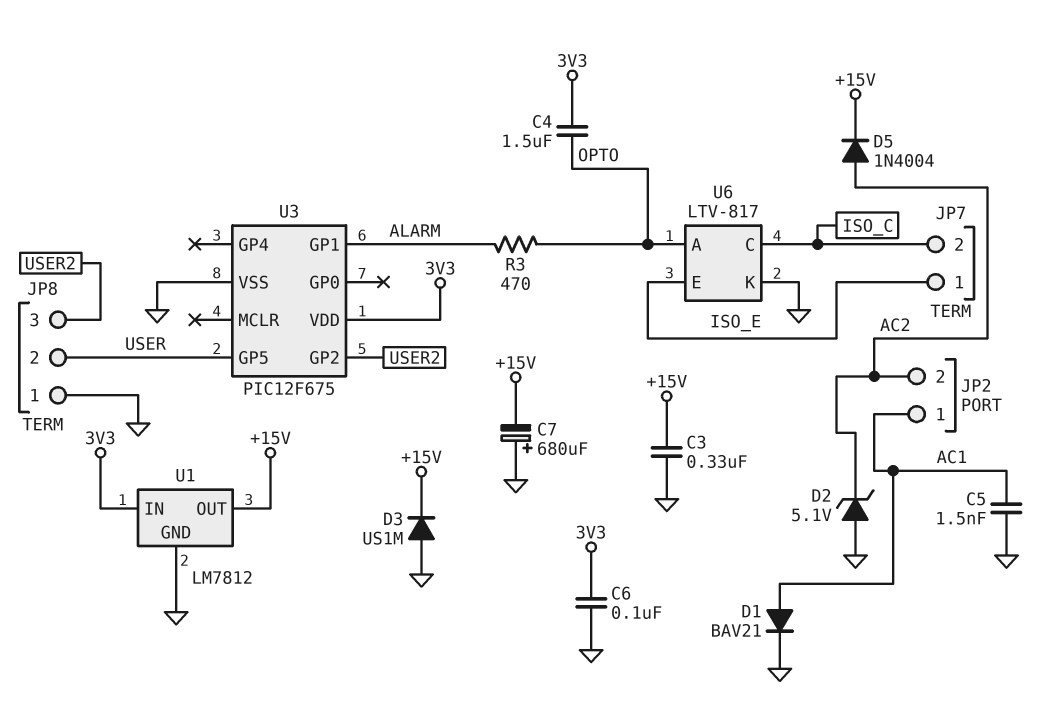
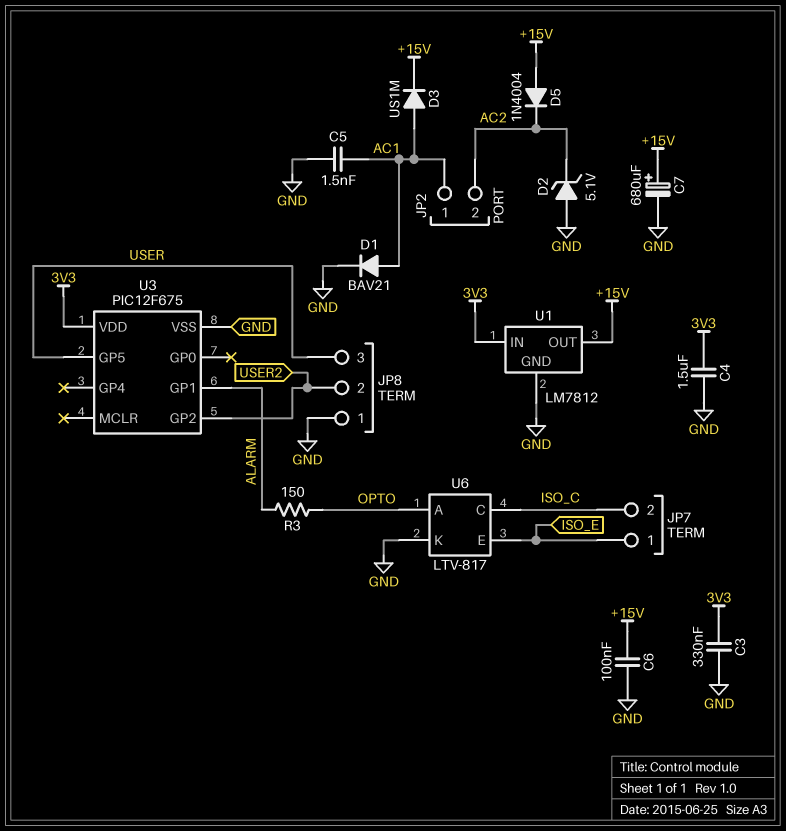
C3: 330nF (+15V, GND) -> 330nF (3V3, GND)
C4: 1.5uF (3V3, OPTO) -> 1.5uF (3V3, GND)
C6: 100nF (3V3, GND) -> 100nF (+15V, GND)
C7: 680uF (plus GND, minus +15V) -> 680uF (plus +15V, minus GND)
D3: diode US1M (A GND, K +15V) -> diode US1M (A AC1, K +15V)
D5: diode 1N4004 (A AC2, K +15V) -> diode 1N4004 (A +15V, K AC2)
JP8 pin 2: USER -> USER2
JP8 pin 3: USER2 -> USER
R3: 470 (ALARM, OPTO) -> 150 (ALARM, OPTO)

